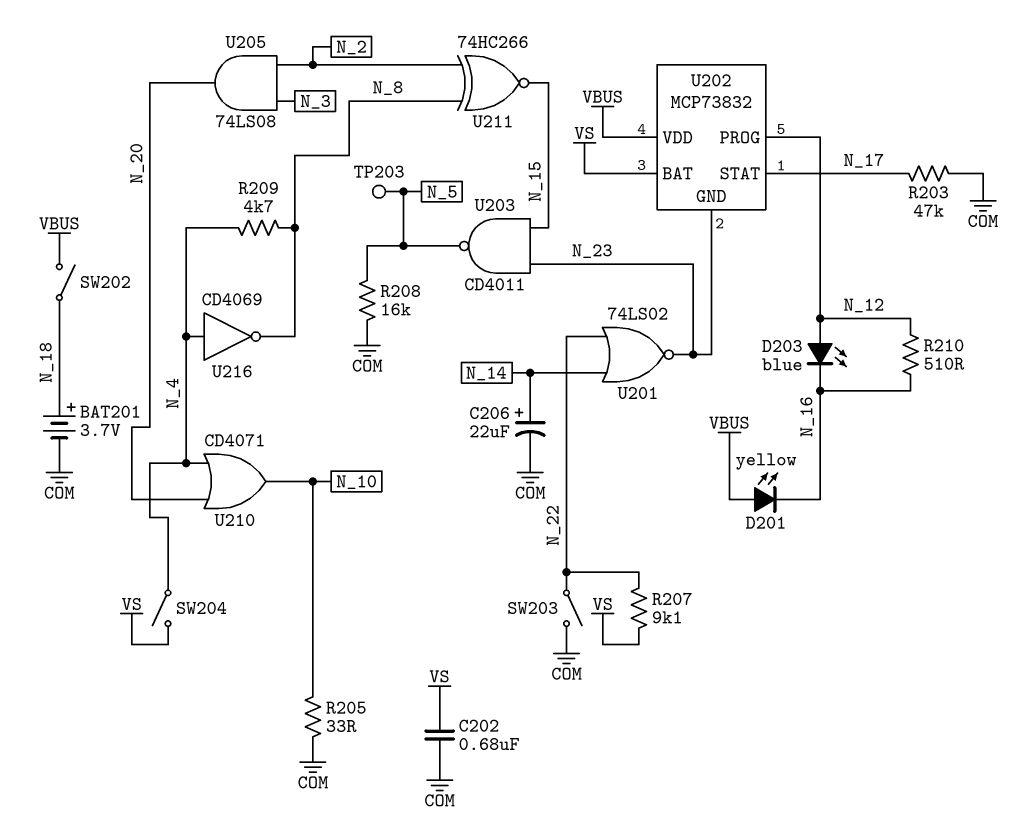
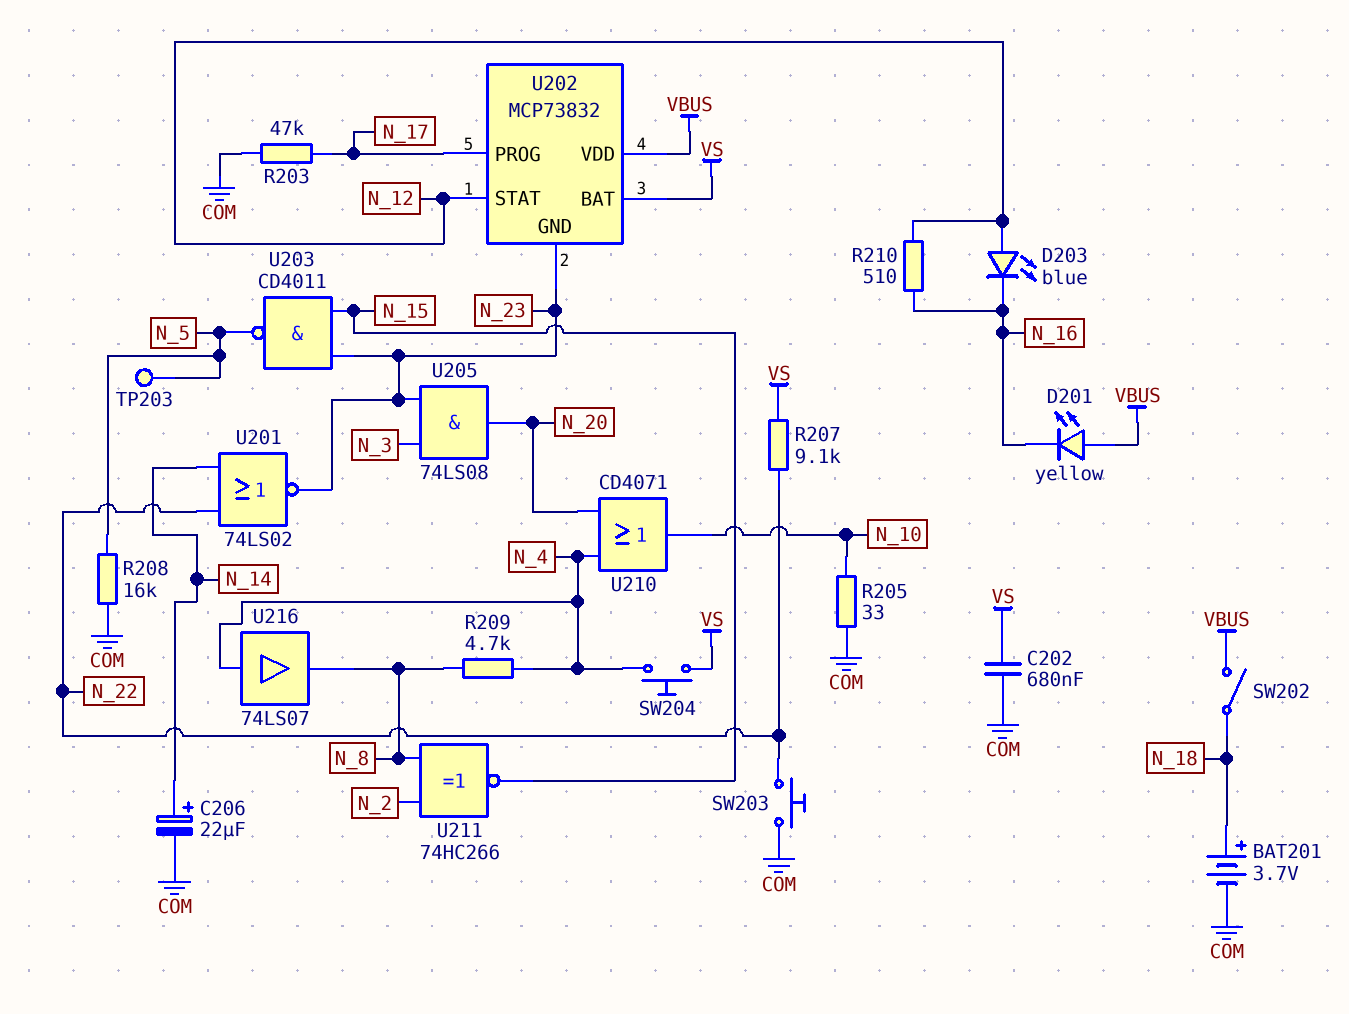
SW203: switch (COM, N_22) -> button (COM, N_22)
SW204: switch (N_4, VS) -> button (N_4, VS)
U202 pin PROG: N_12 -> N_17
U202 pin STAT: N_17 -> N_12
U205: AND 74LS08 (in N_2, in N_3, out N_20) -> AND 74LS08 (in N_3, in N_23, out N_20)
U216: NOT CD4069 (in N_4, out N_8) -> buffer 74LS07 (in N_4, out N_8)

